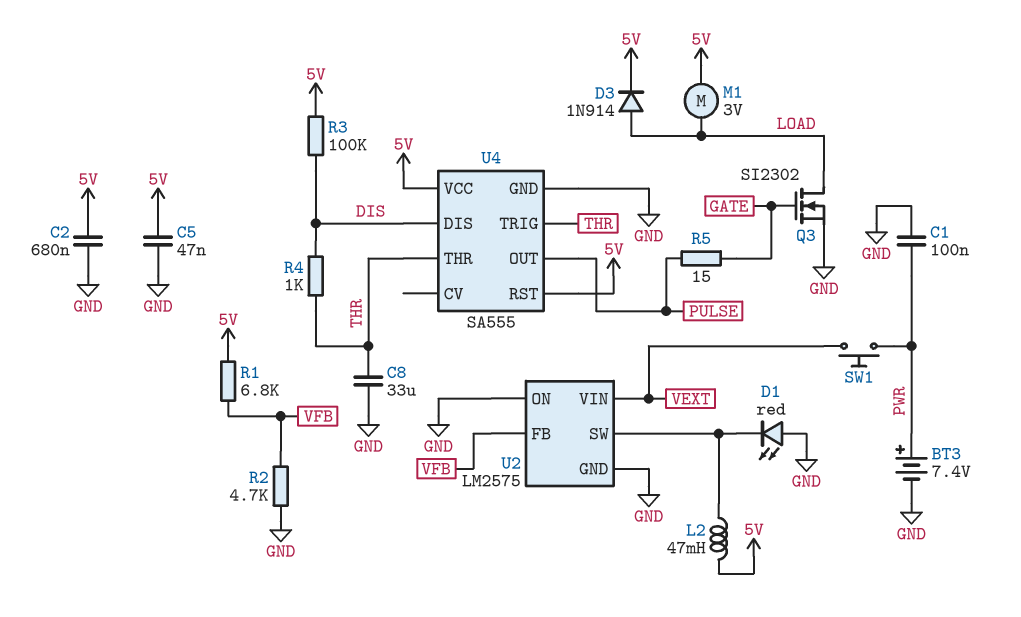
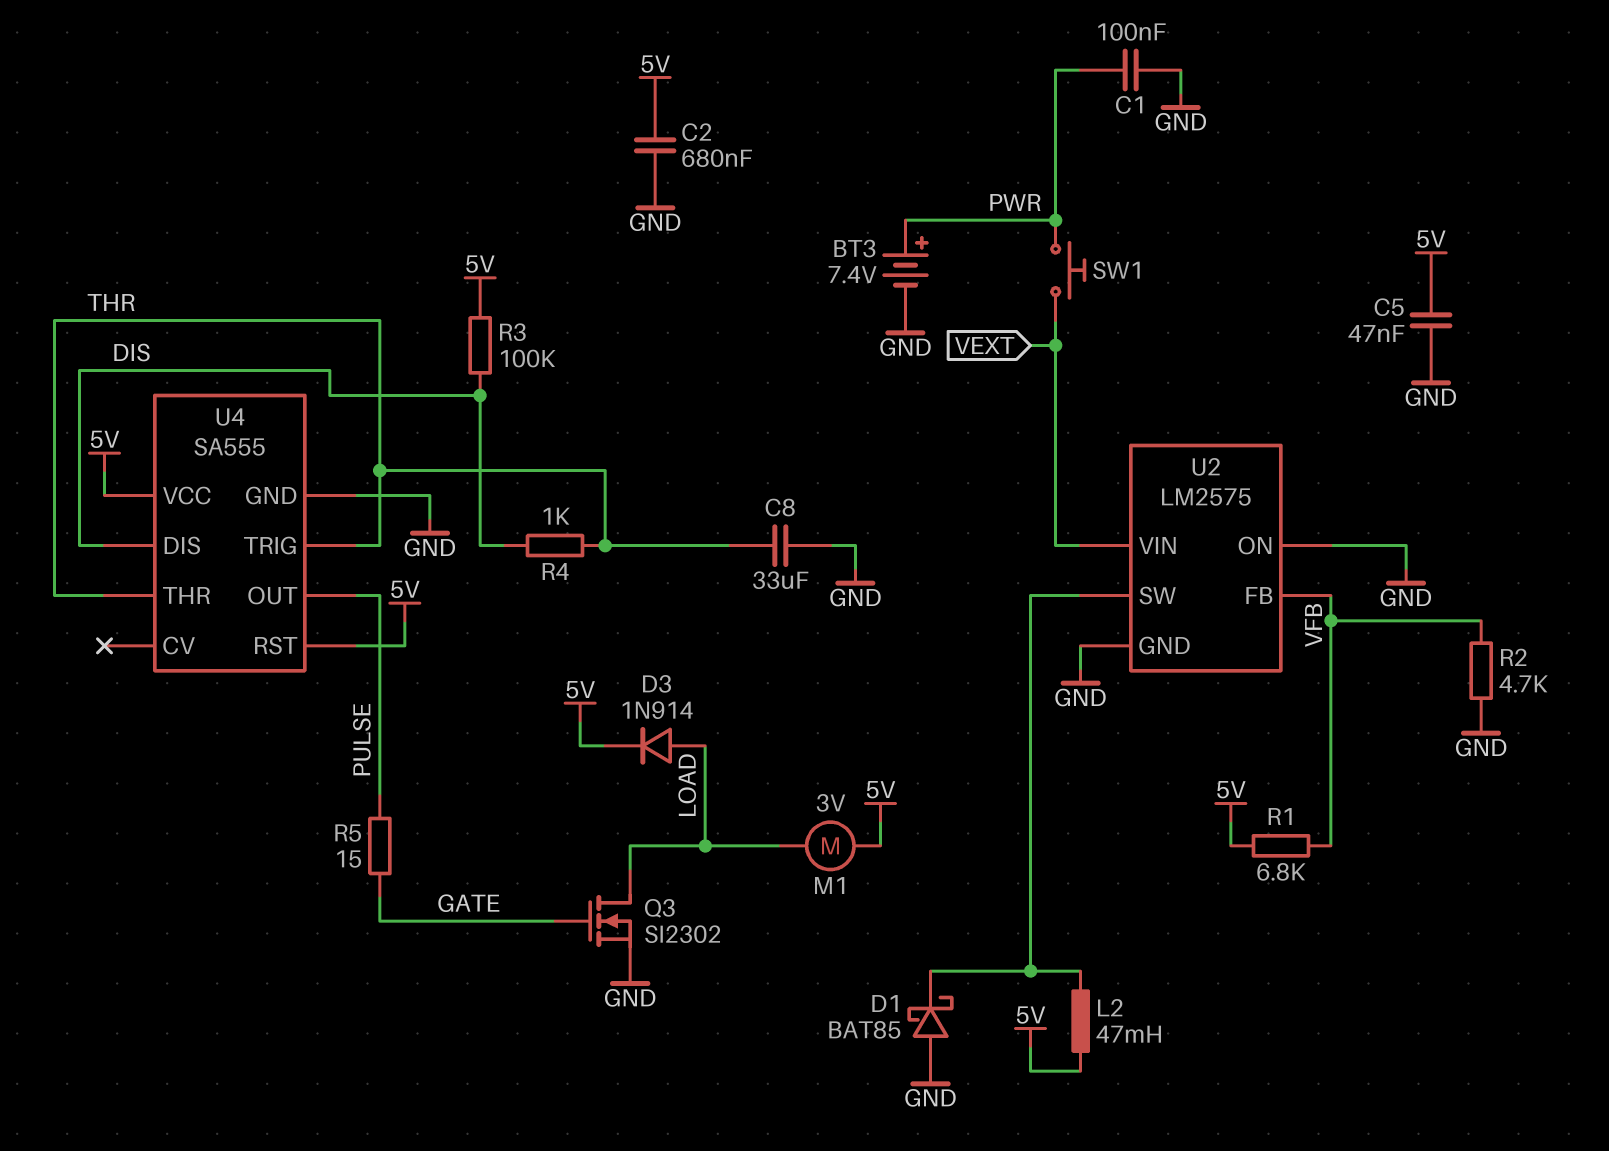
D1: LED red (A GND, K U2/SW) -> schottky BAT85 (A GND, K U2/SW)

